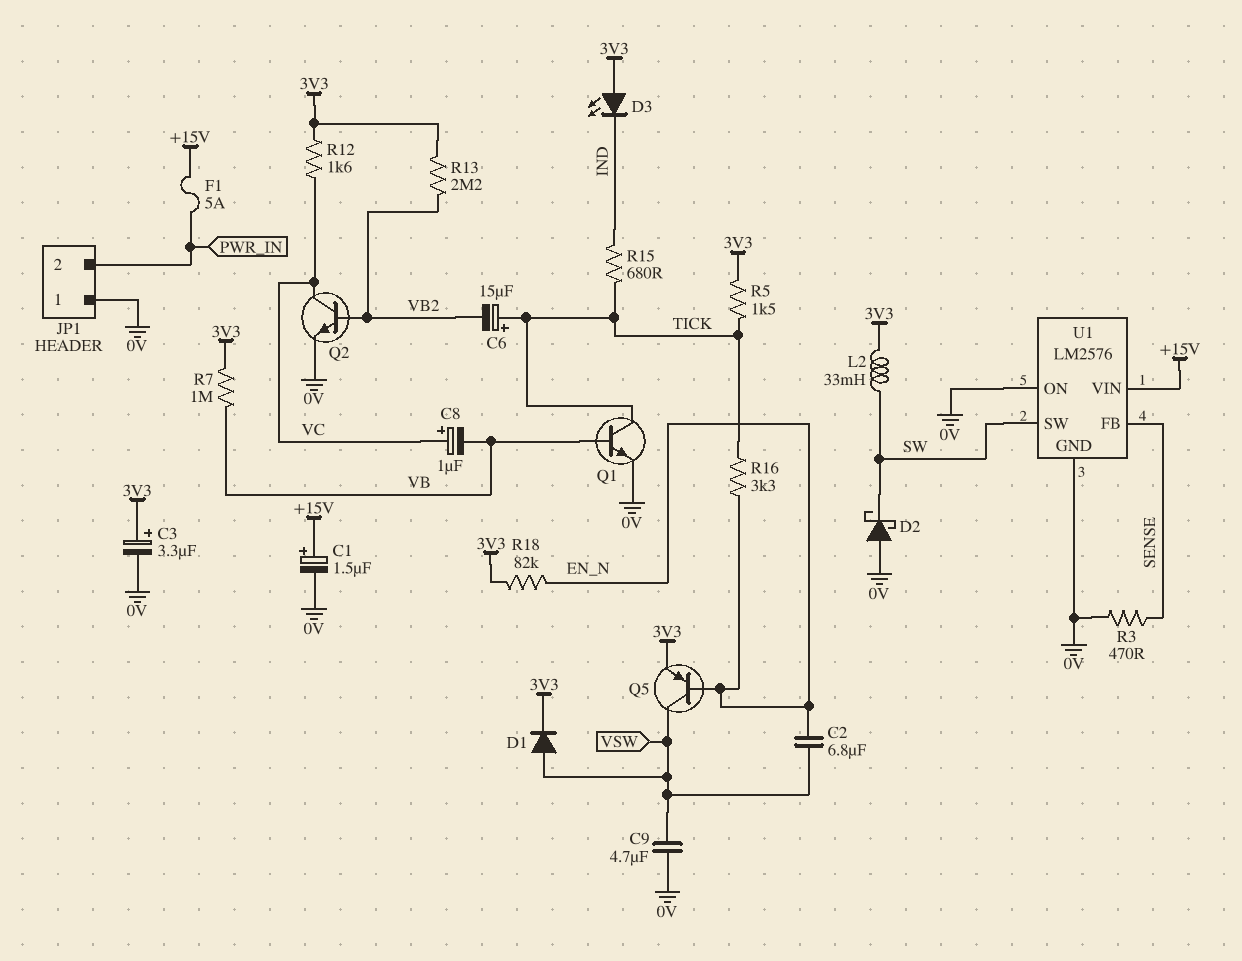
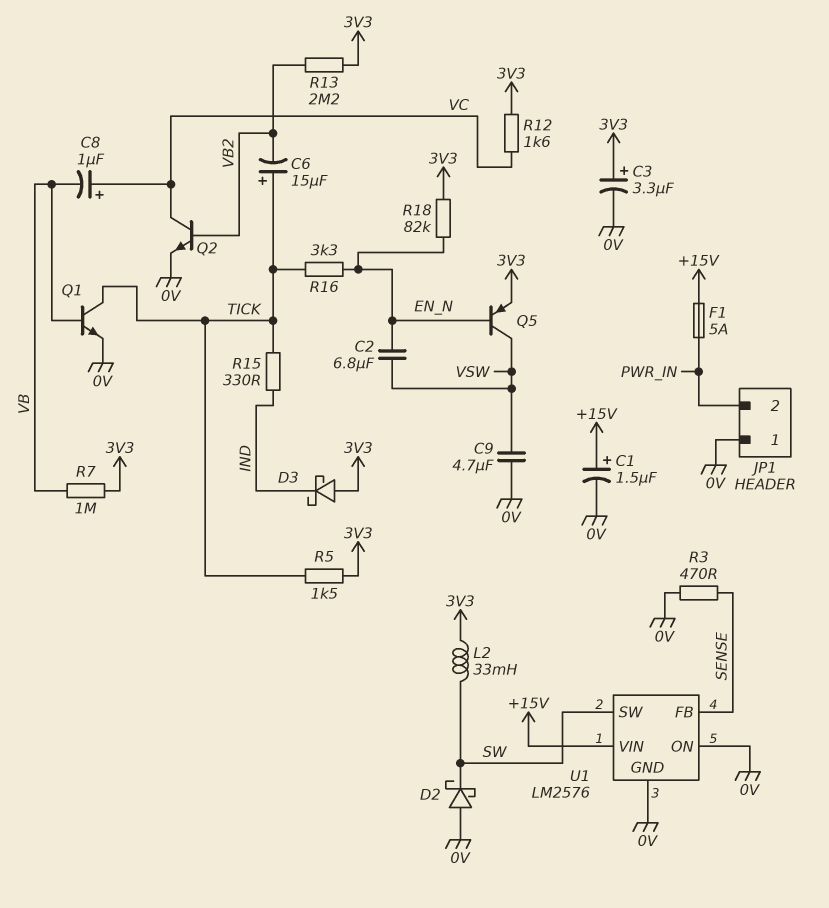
D1: diode (A VSW, K 3V3) -> none
D3: LED (A 3V3, K IND) -> schottky (A 3V3, K IND)
R15: 680 (IND, TICK) -> 330 (IND, TICK)

